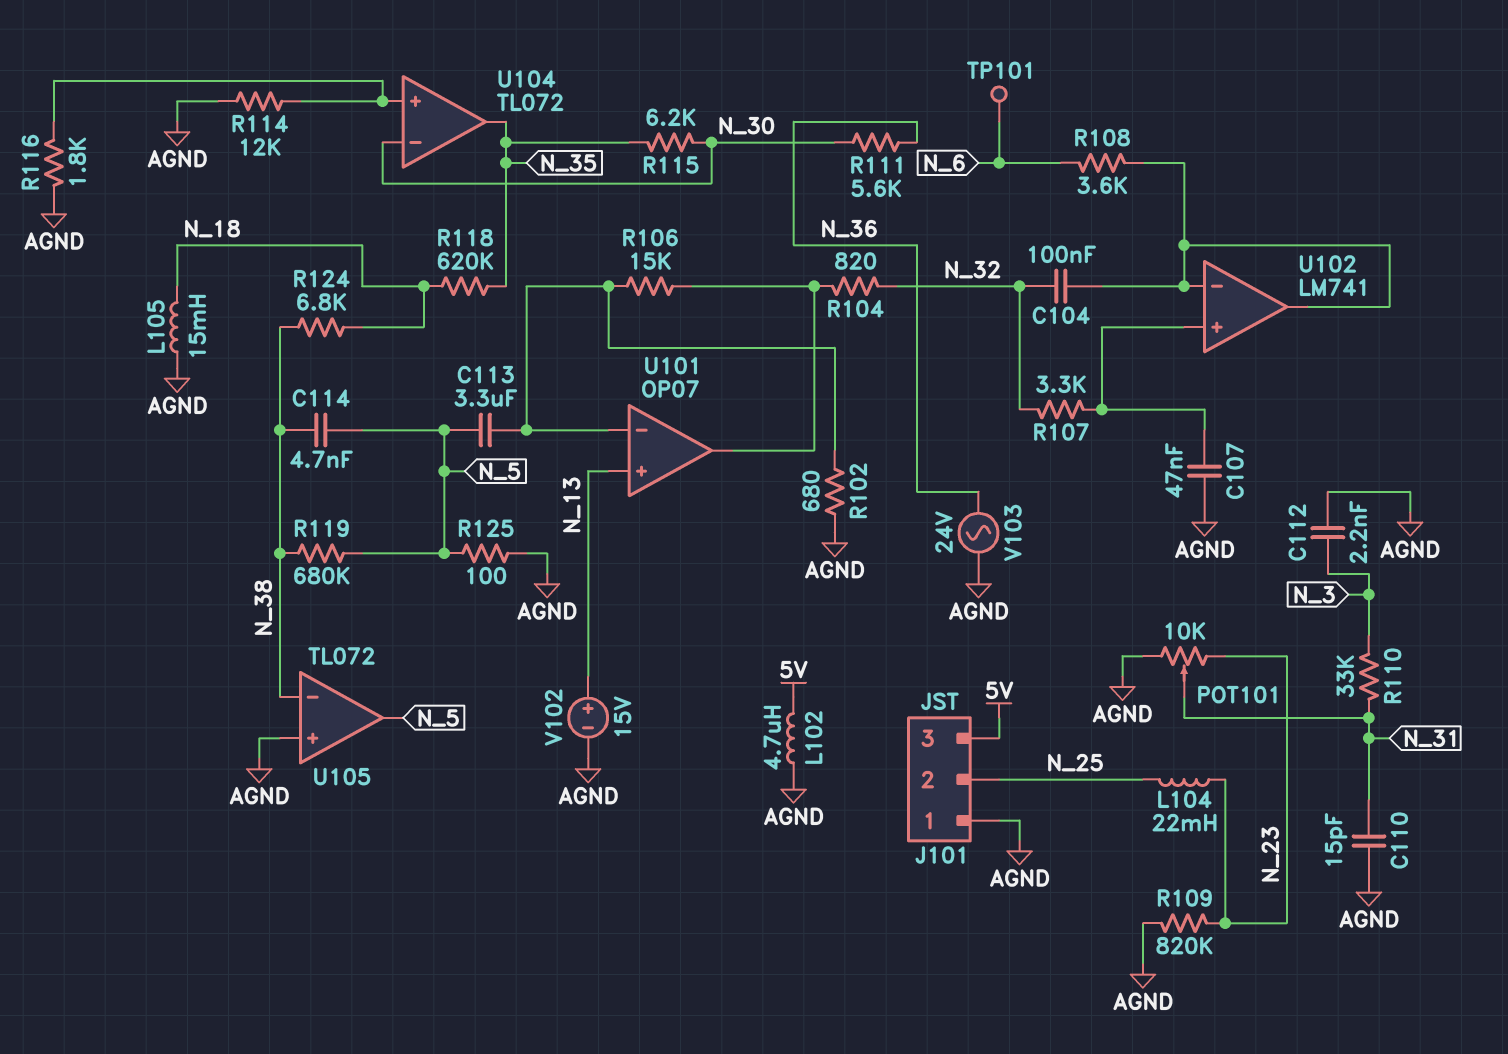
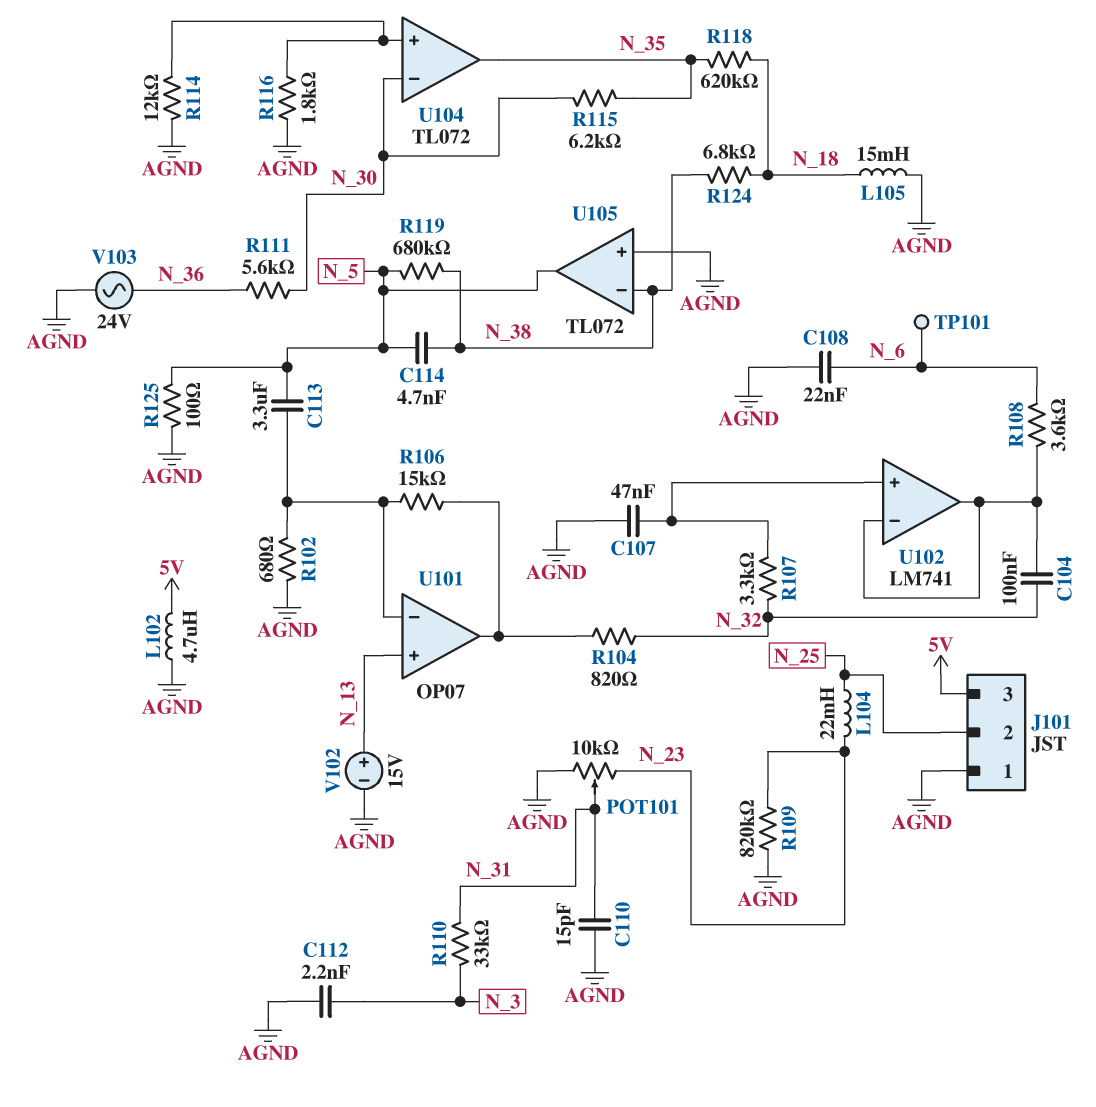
C108: none -> 22nF (AGND, N_6)

